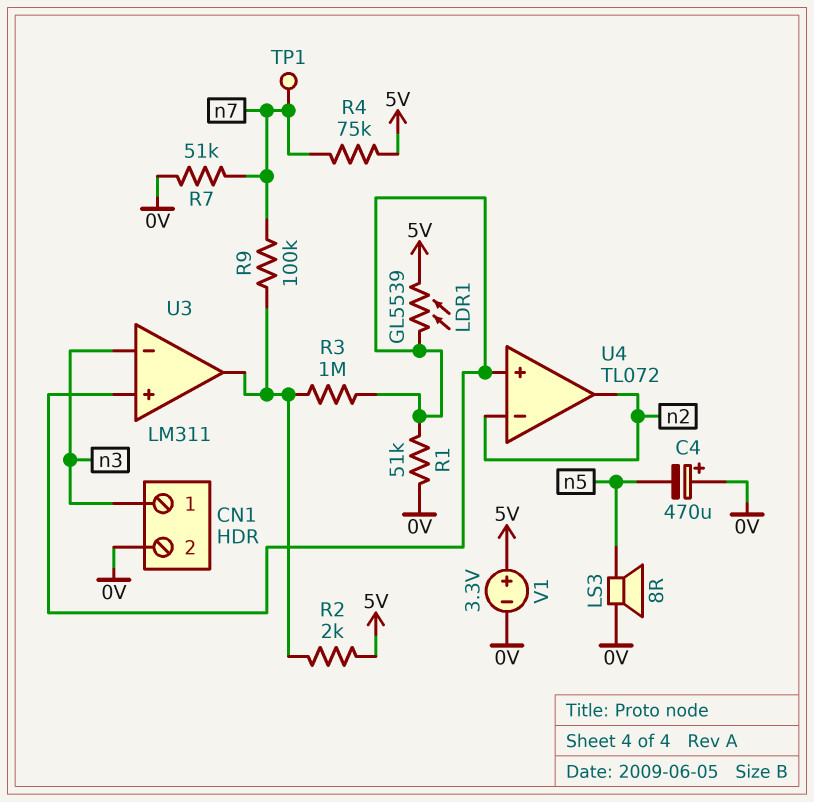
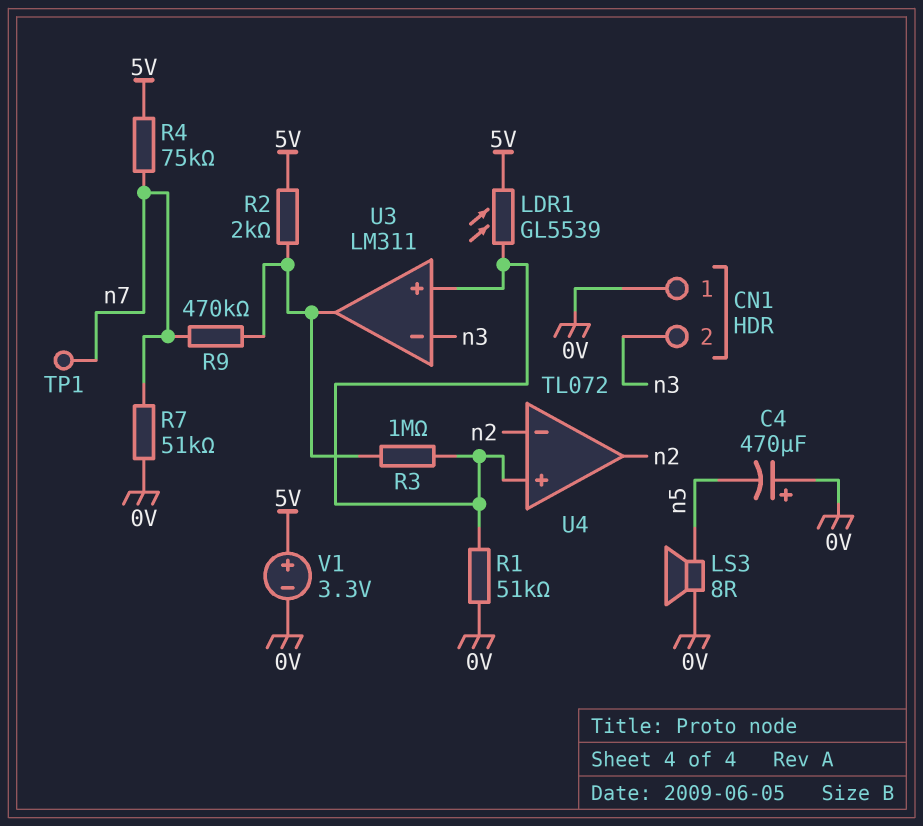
CN1 pin 1: n3 -> 0V
CN1 pin 2: 0V -> n3
R9: 100k (U3/out, n7) -> 470k (U3/out, n7)

